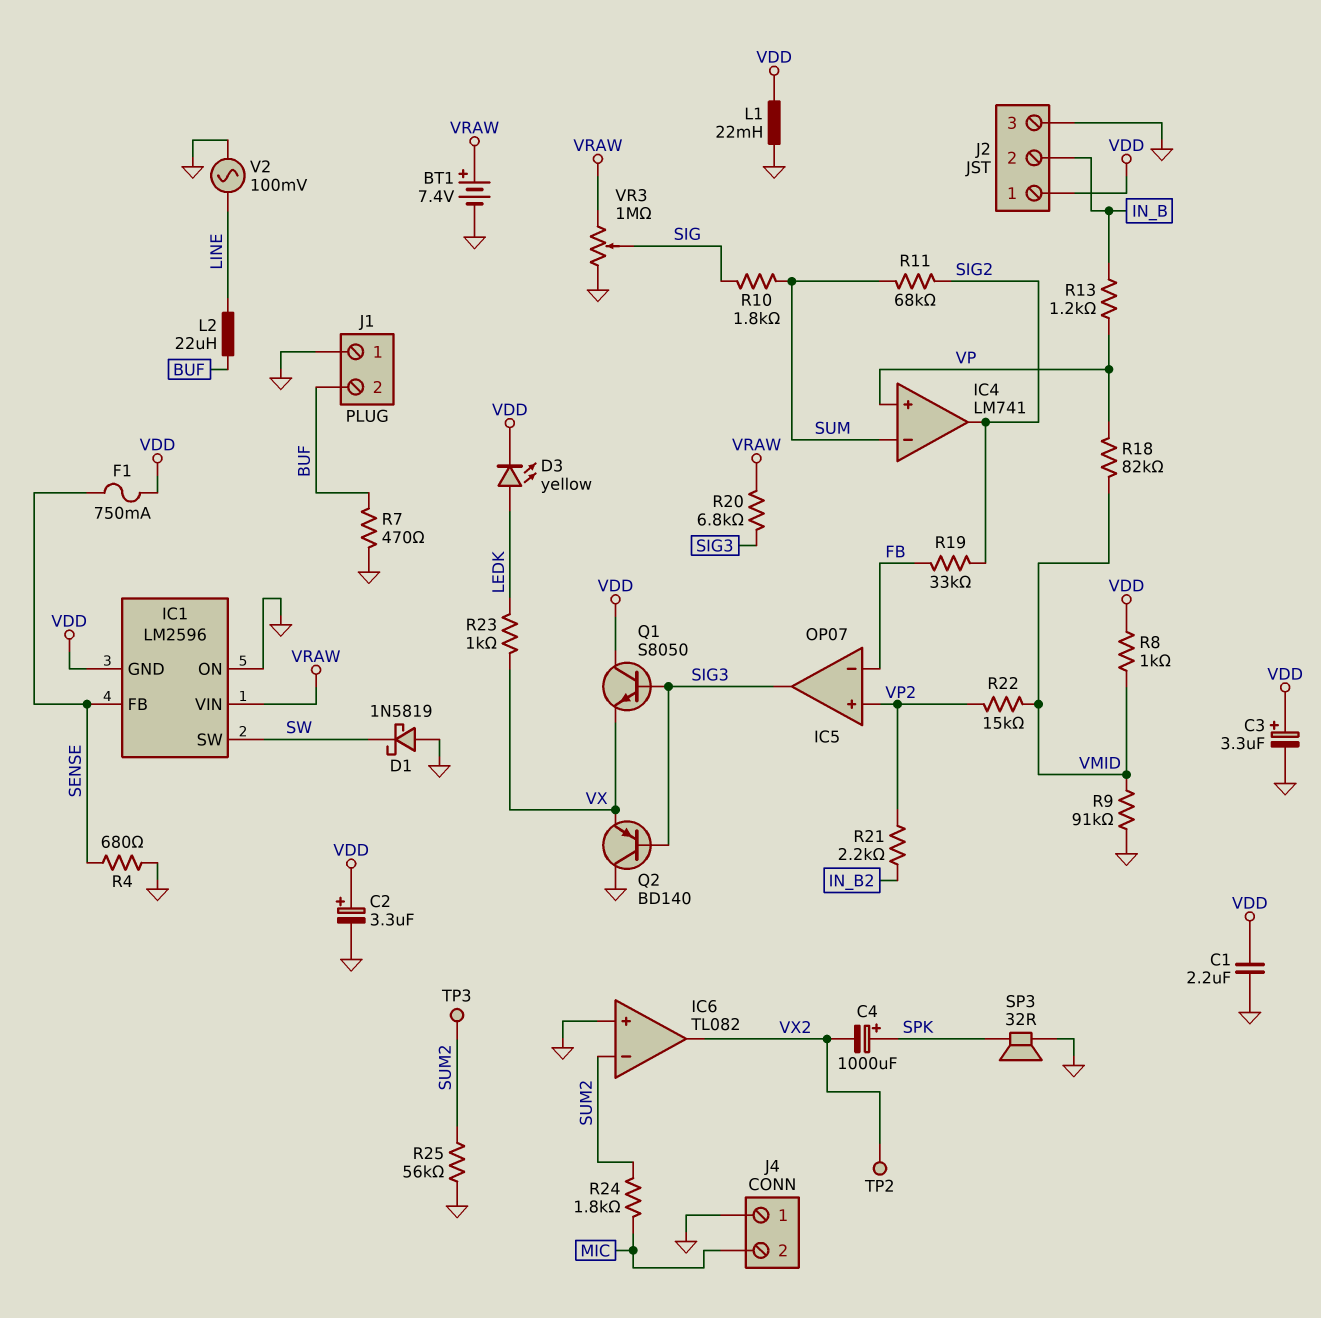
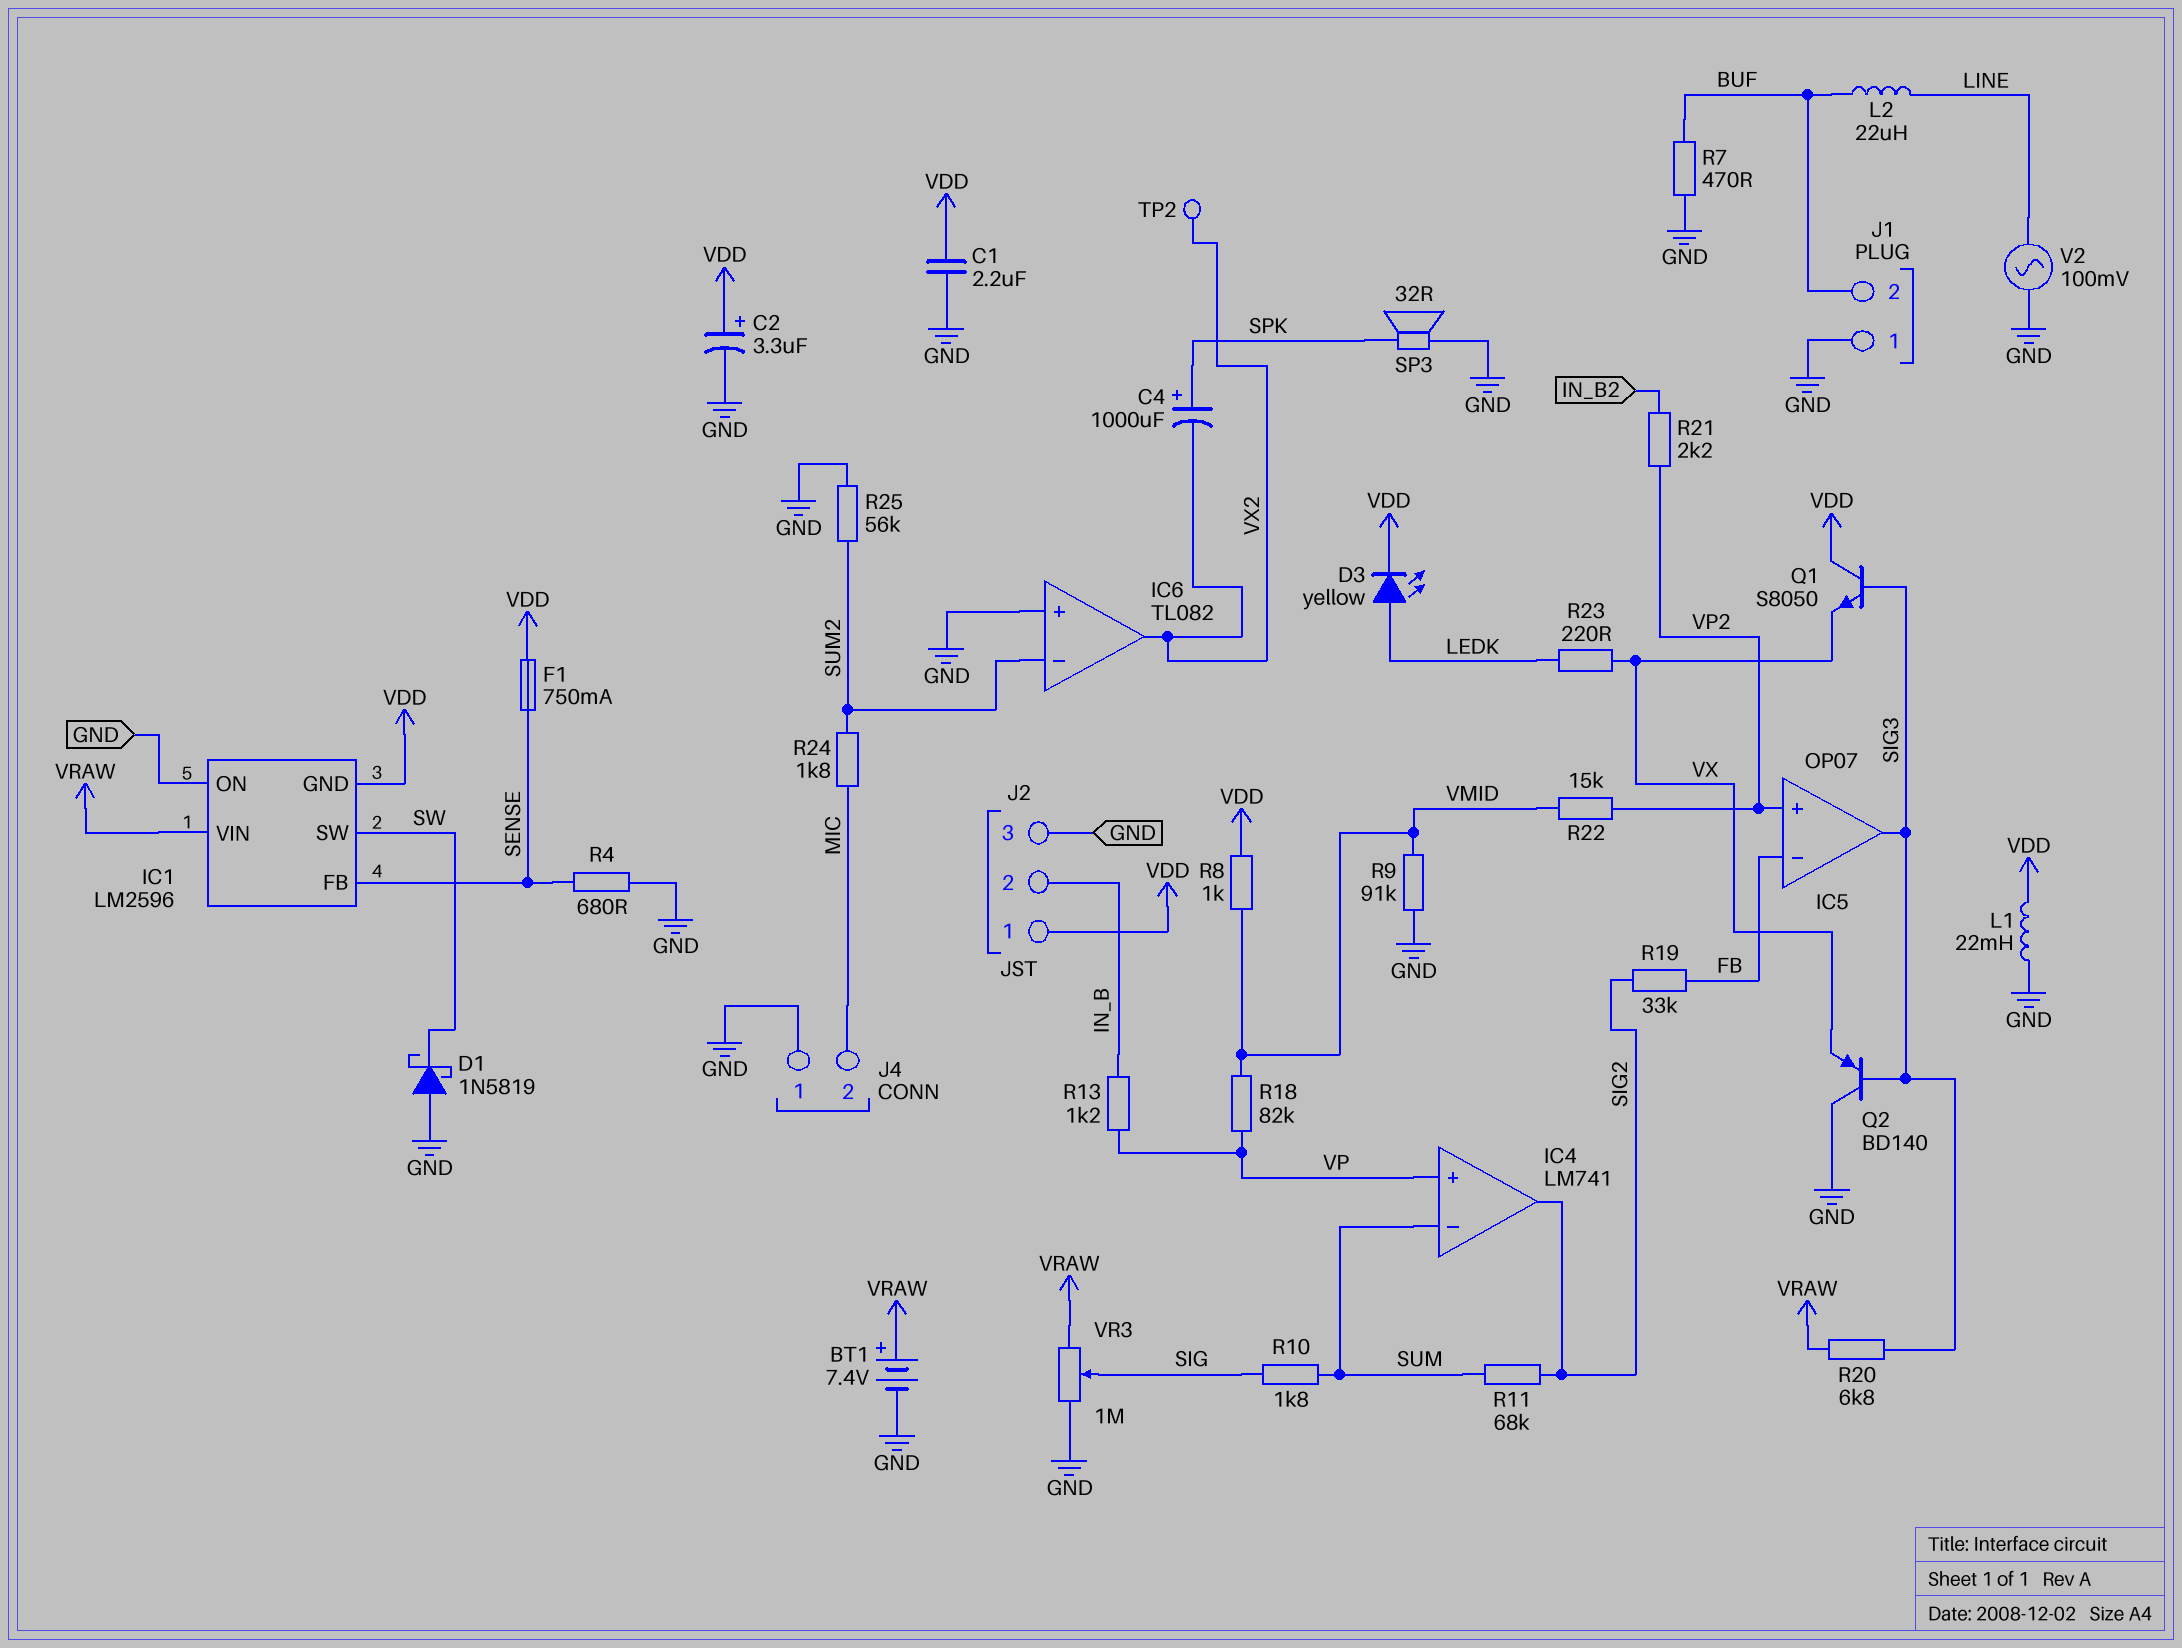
C3: 3.3uF (plus VDD, minus GND) -> none
R23: 1k (LEDK, VX) -> 220 (LEDK, VX)
TP3: test point (SUM2) -> none

